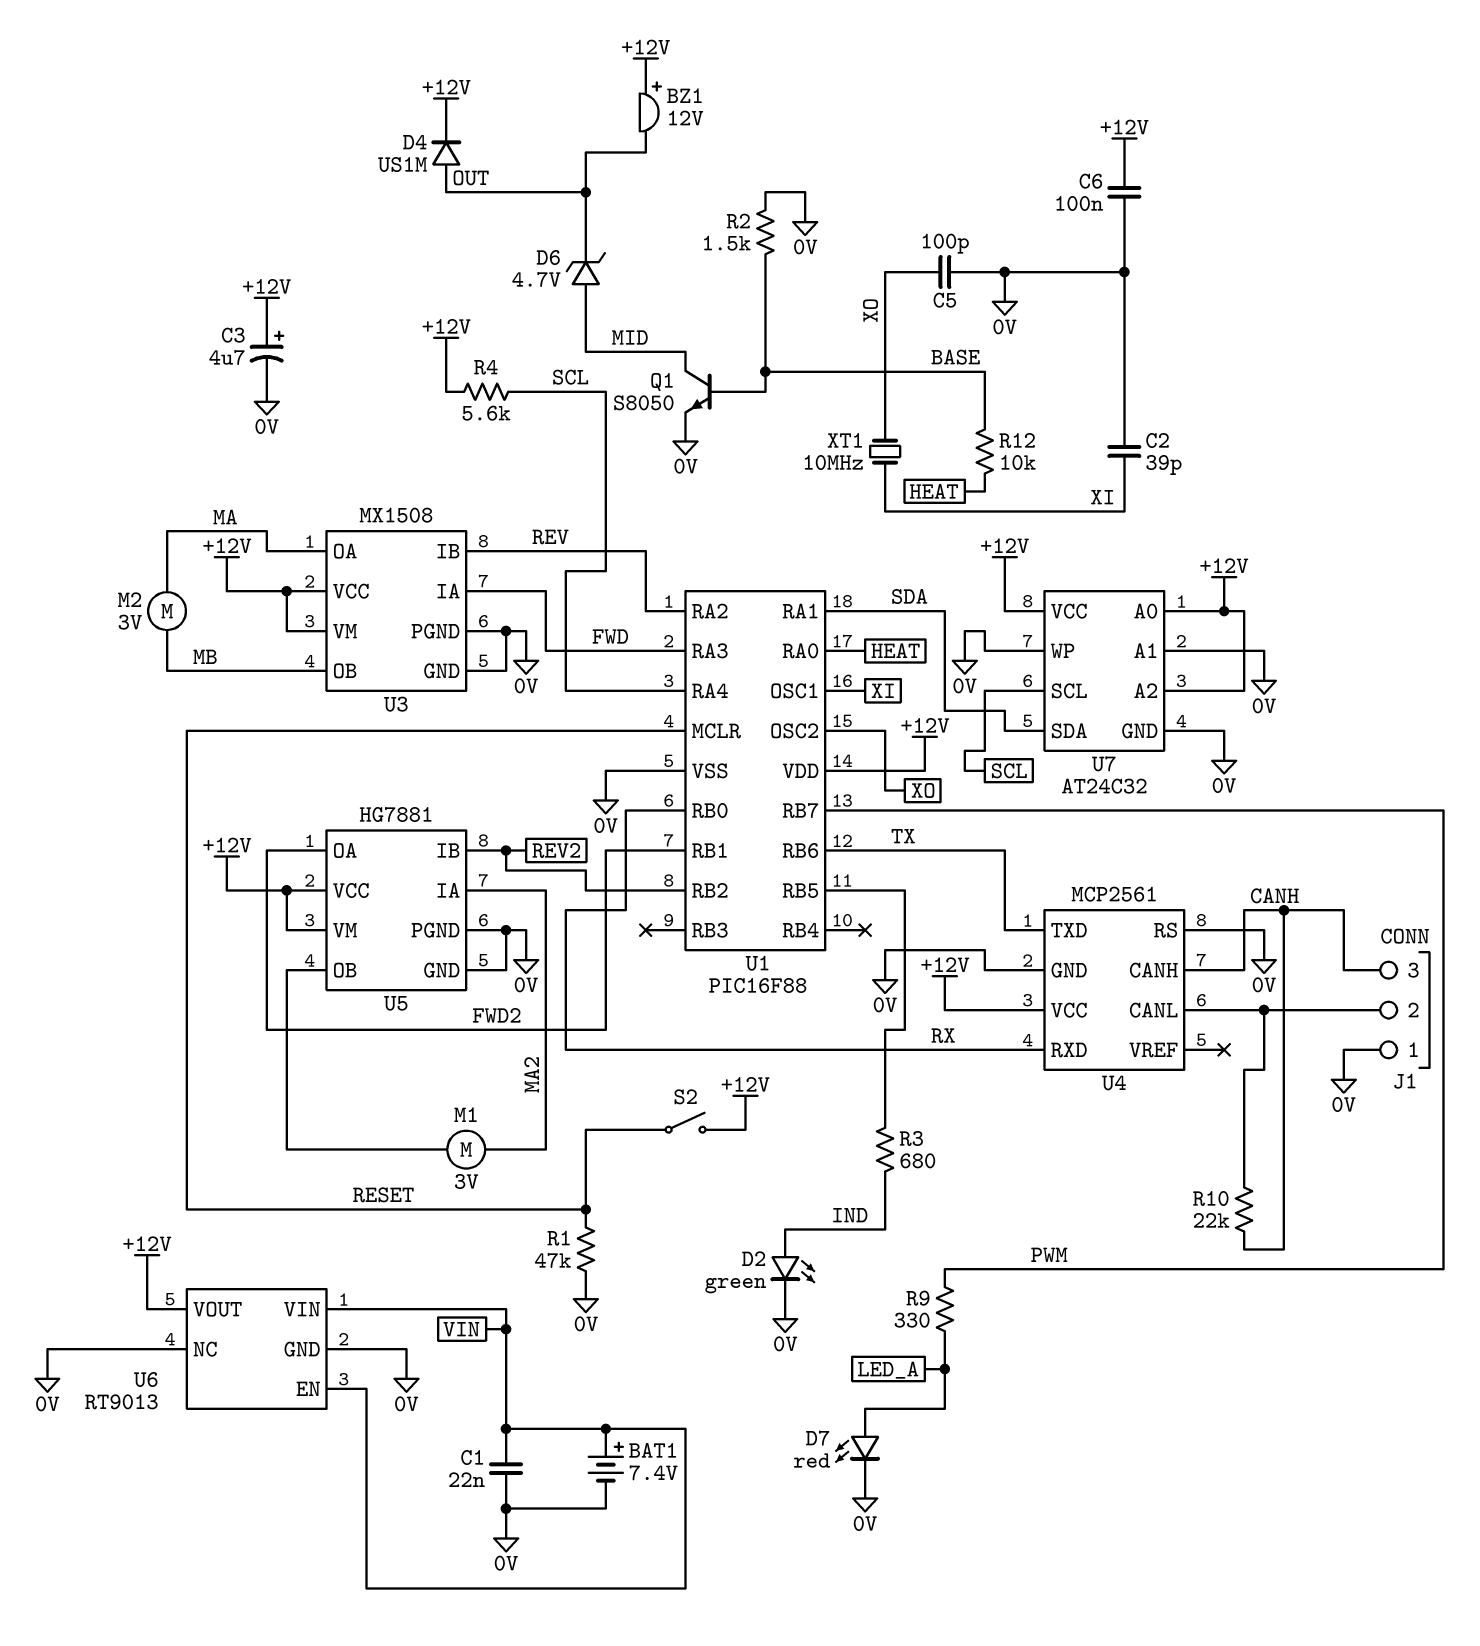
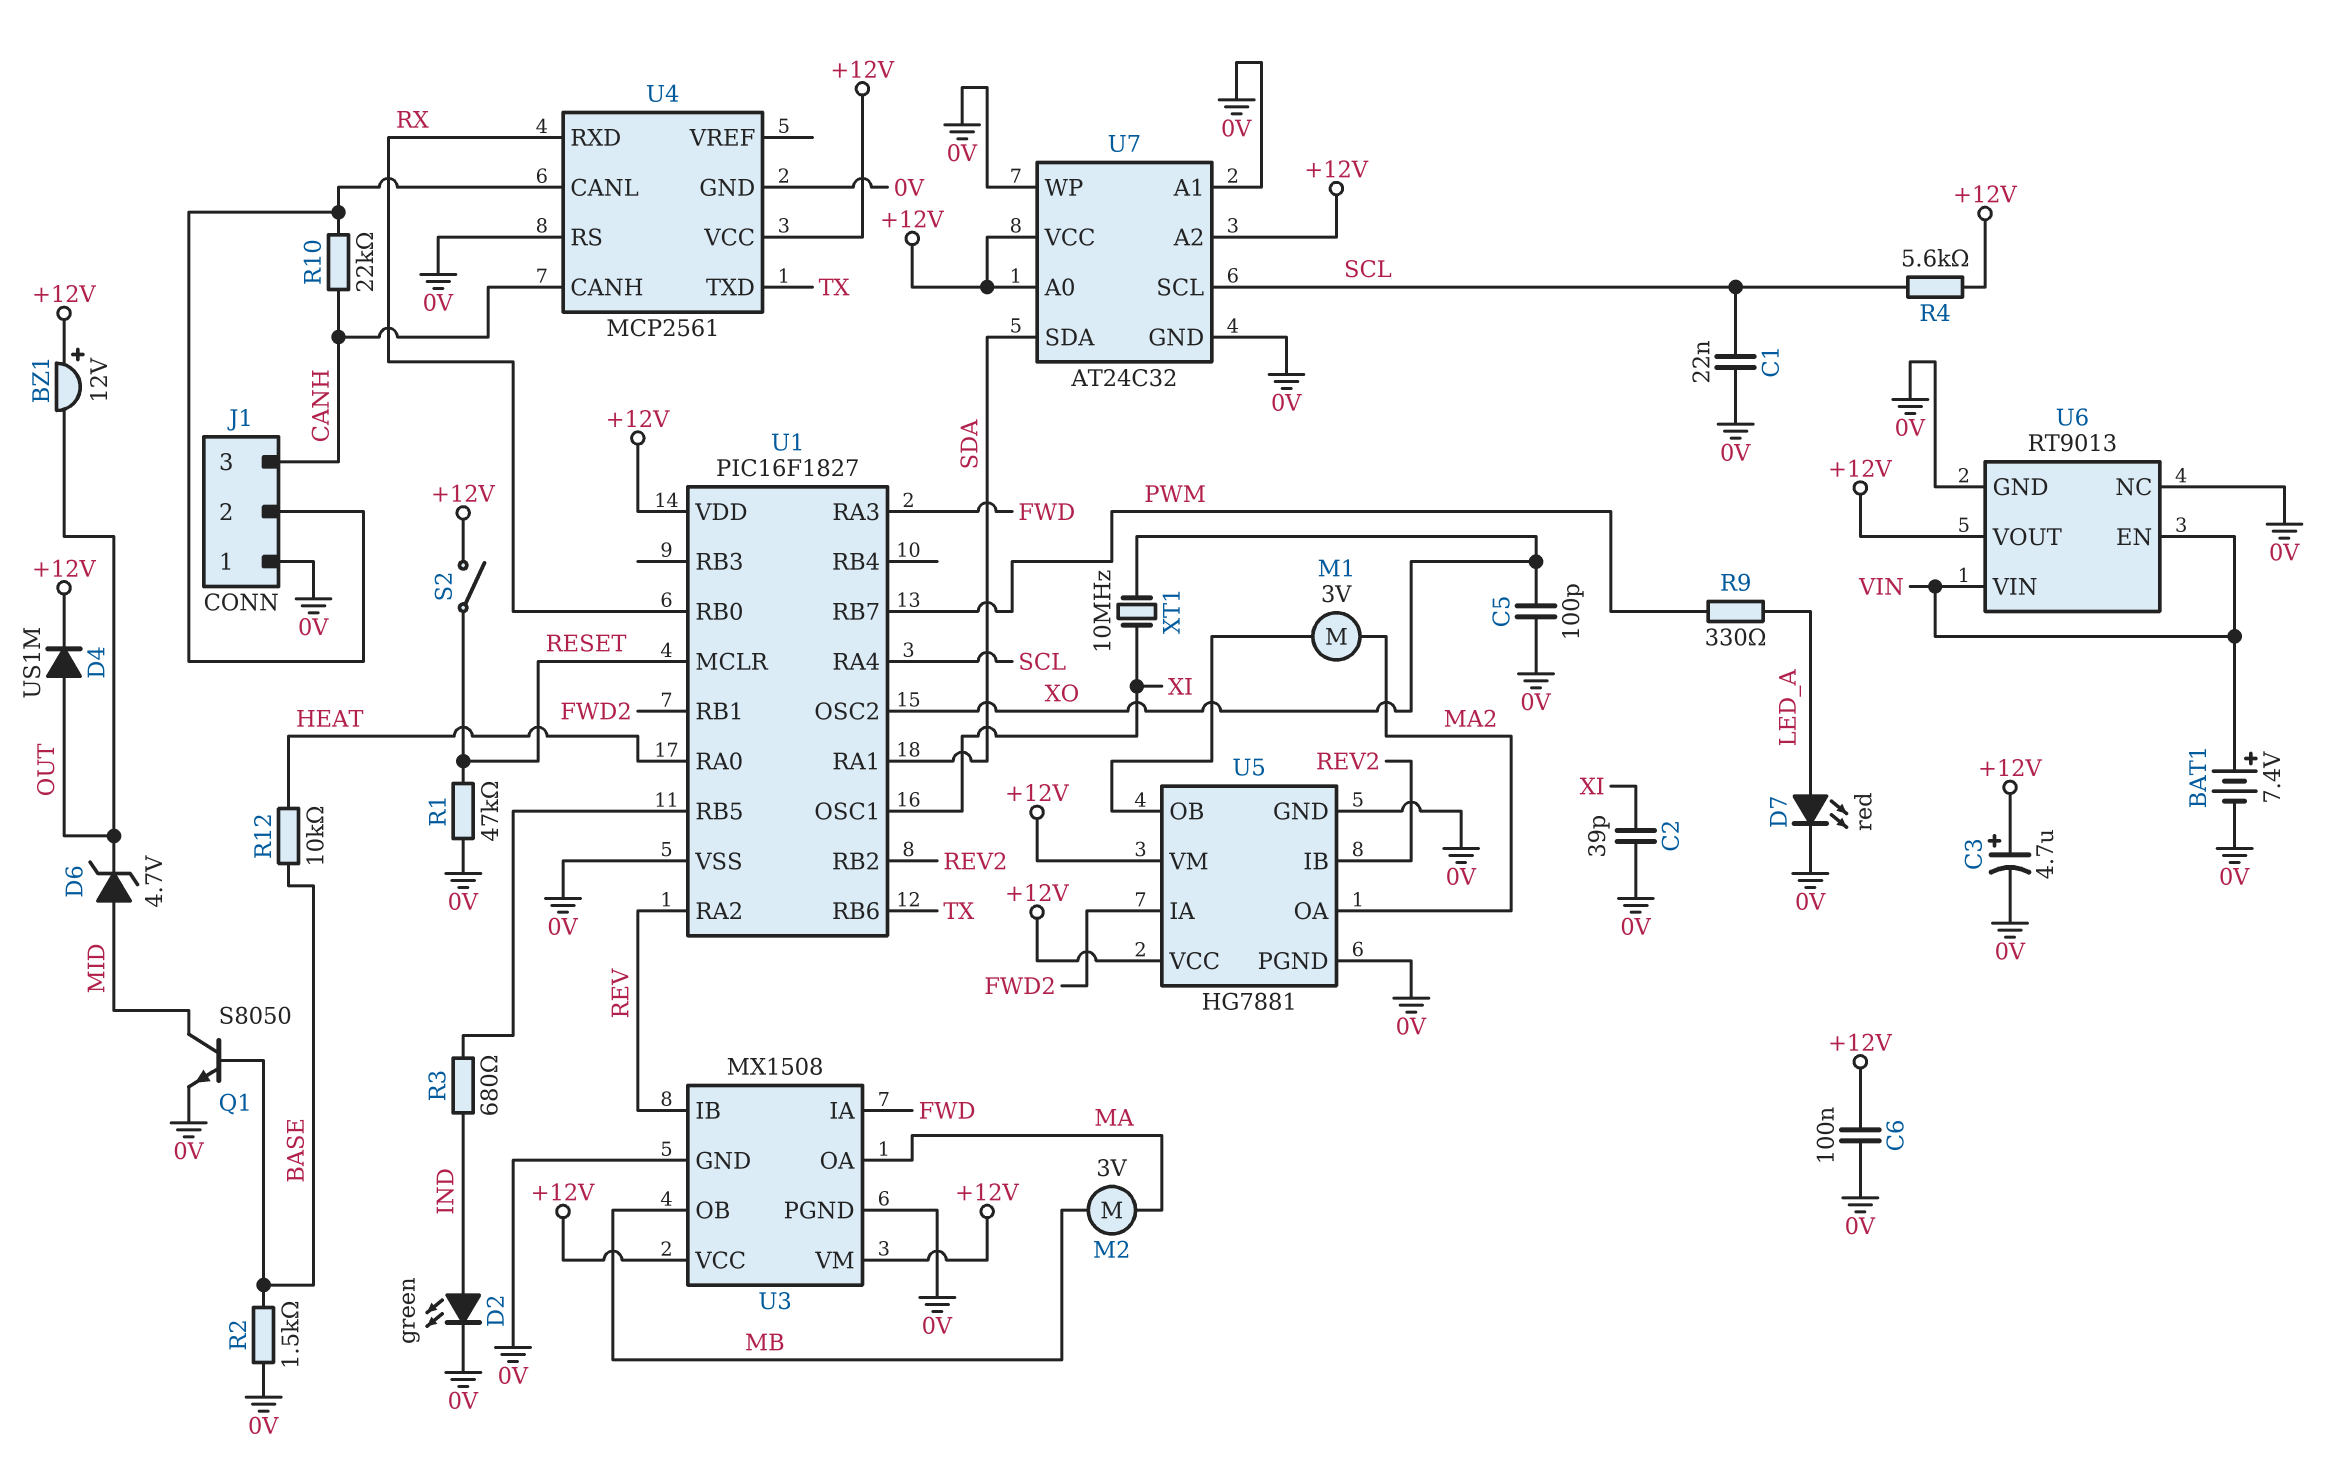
C1: 22nF (0V, VIN) -> 22nF (0V, SCL)
U1: PIC16F88 -> PIC16F1827
U5 pin IA: MA2 -> FWD2
U5 pin OA: FWD2 -> MA2

